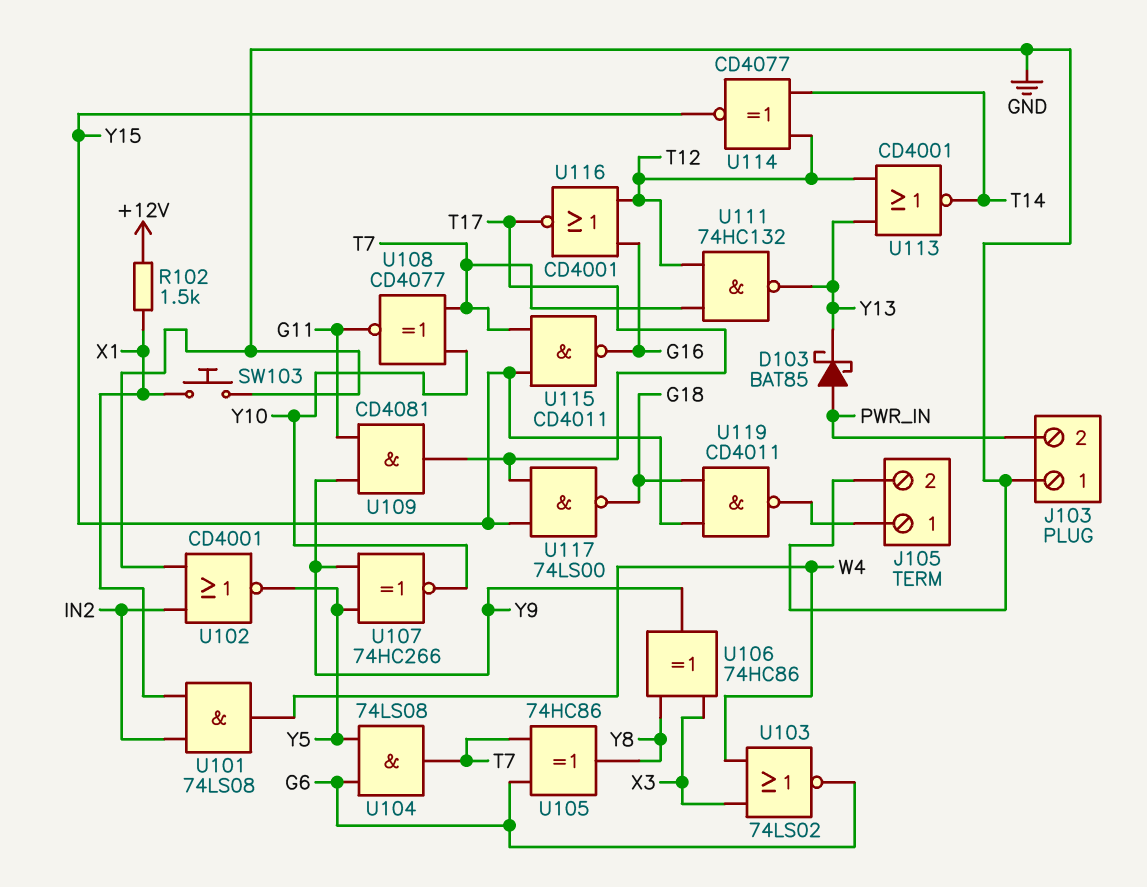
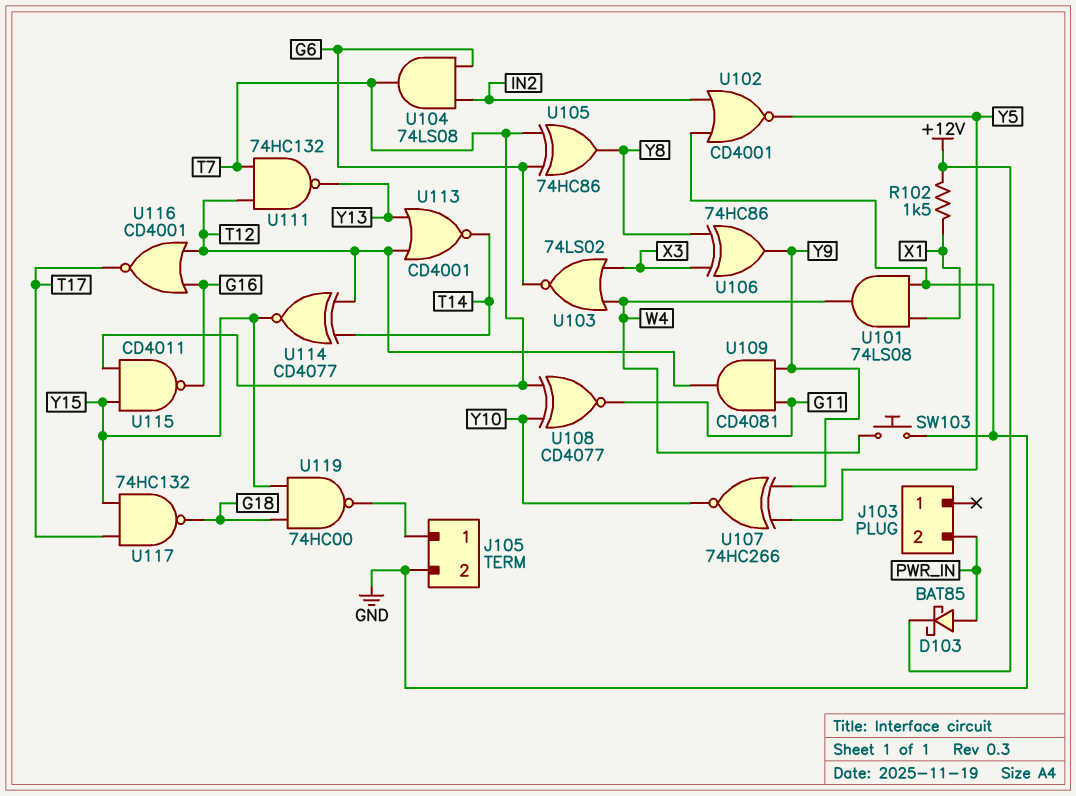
D103: schottky BAT85 (A PWR_IN, K Y13) -> schottky BAT85 (A PWR_IN, K +12V)
J103 pin 1: GND -> none
SW103: button (GND, X1) -> button (GND, W4)
U101: AND 74LS08 (in IN2, in X1, out W4) -> AND 74LS08 (in GND, in X1, out W4)
U104: AND 74LS08 (in G6, in Y5, out T7) -> AND 74LS08 (in G6, in IN2, out T7)
U109: AND CD4081 (in G11, in Y9, out T17) -> AND CD4081 (in G11, in Y9, out T12)
U117: NAND 74LS00 (in T17, in Y15, out G18) -> NAND 74HC132 (in T17, in Y15, out G18)
U119: NAND CD4011 (in G18, in Y15, out J105/1) -> NAND 74HC00 (in G18, in Y15, out J105/1)

